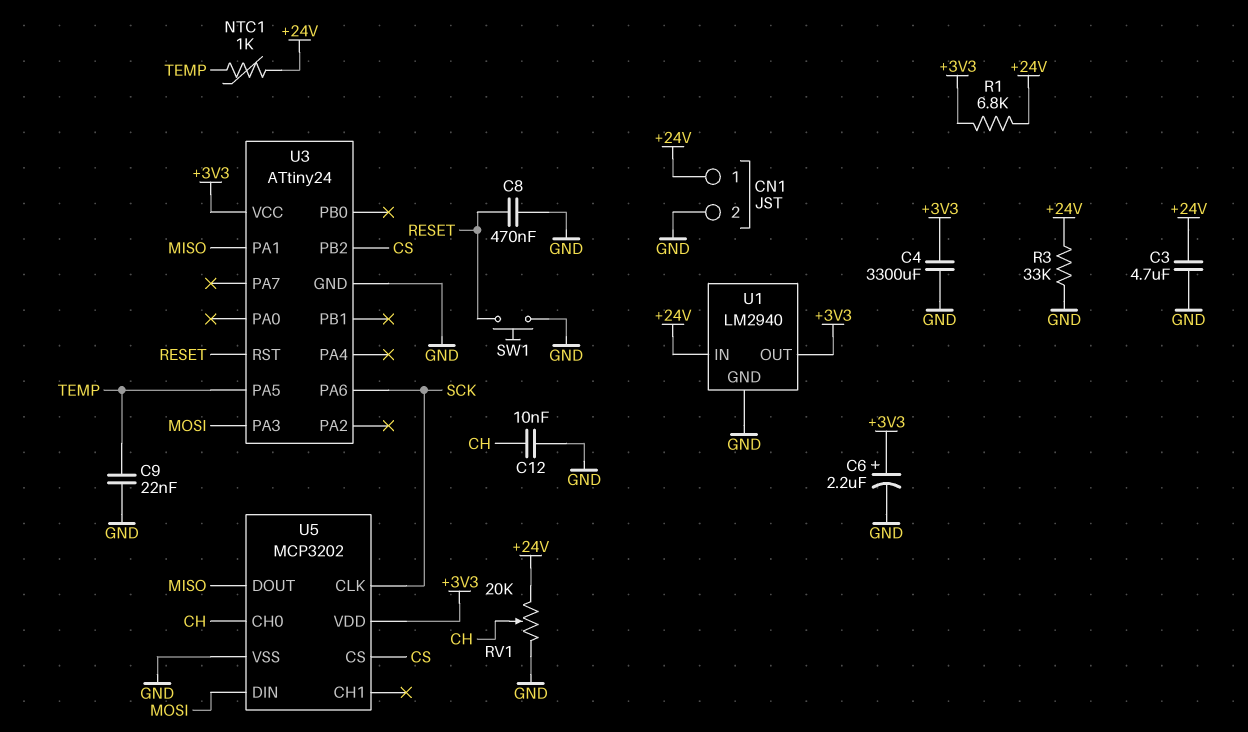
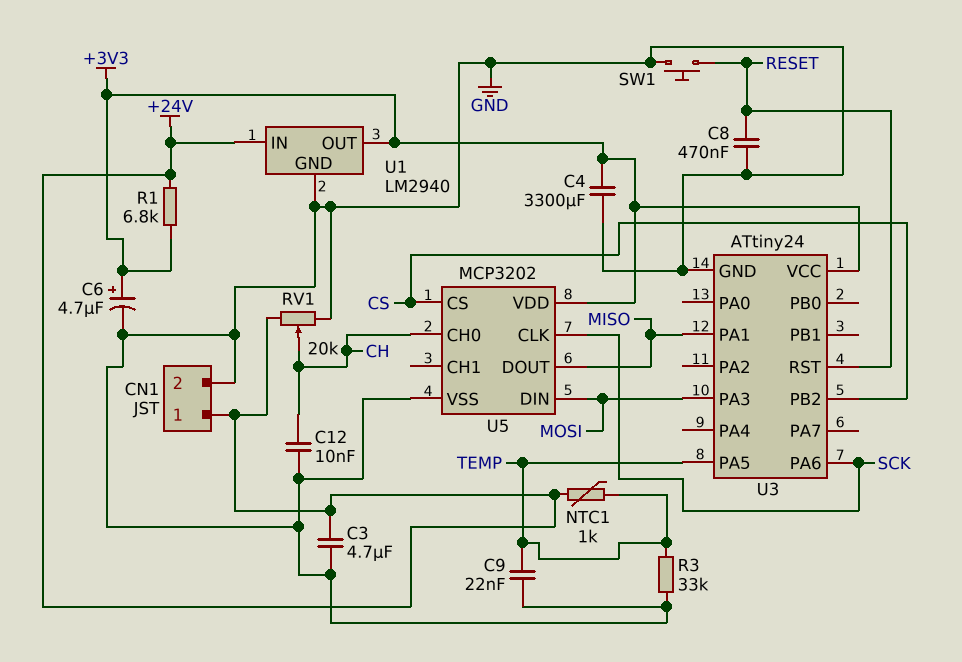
C6: 2.2uF (plus +3V3, minus GND) -> 4.7uF (plus +3V3, minus GND)
R3: 33k (+24V, GND) -> 33k (GND, TEMP)

